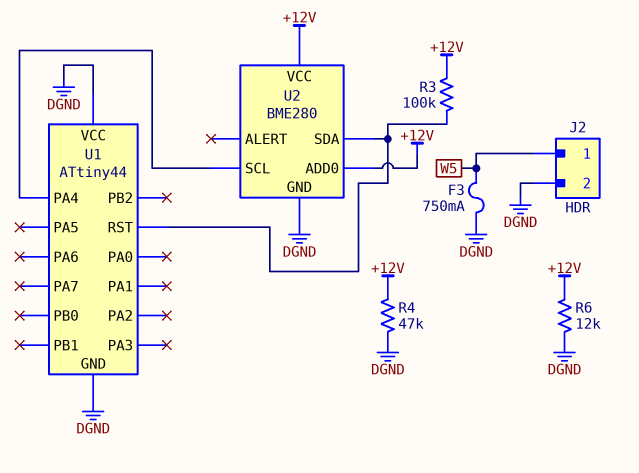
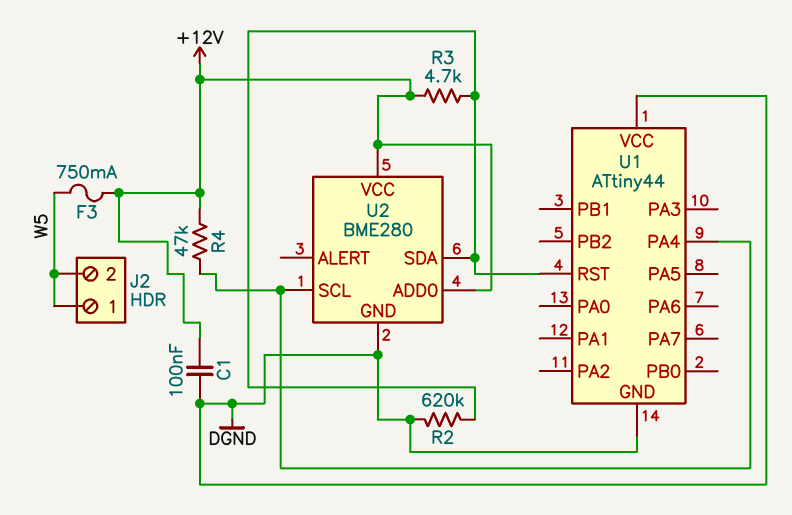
C1: none -> 100nF (+12V, DGND)
F3: 750mA (DGND, W5) -> 750mA (+12V, W5)
J2 pin 2: DGND -> W5
R2: none -> 620k (DGND, U1/RST)
R3: 100k (+12V, U1/RST) -> 4.7k (+12V, U1/RST)
R4: 47k (+12V, DGND) -> 47k (+12V, U1/PA4)
R6: 12k (+12V, DGND) -> none

